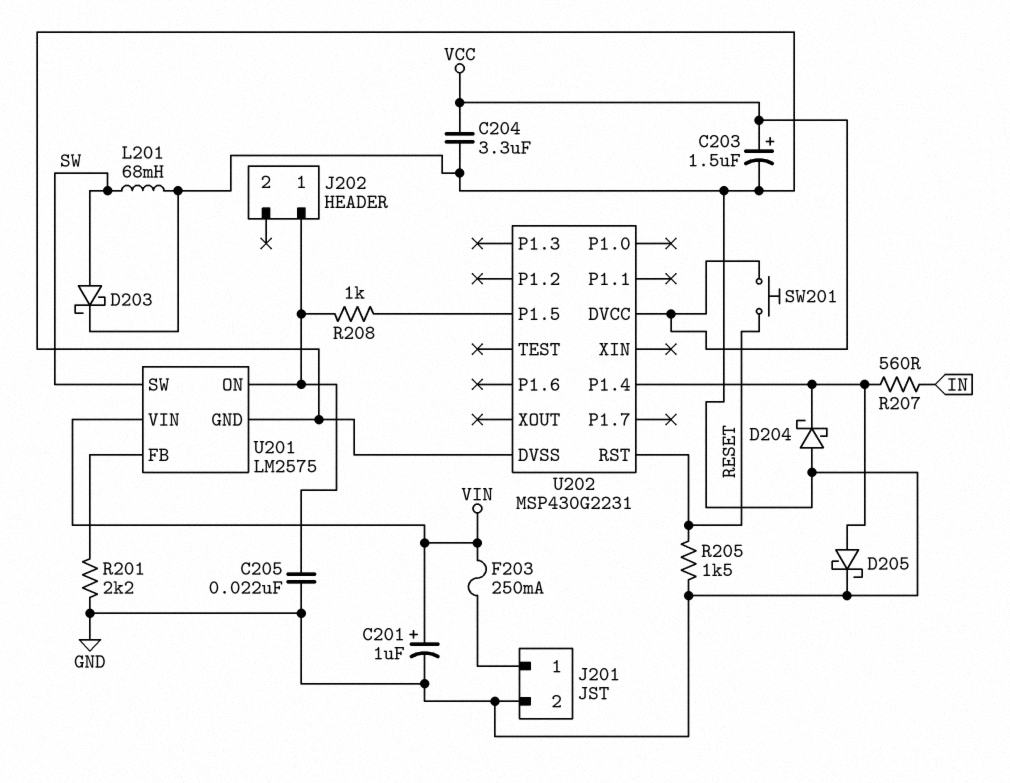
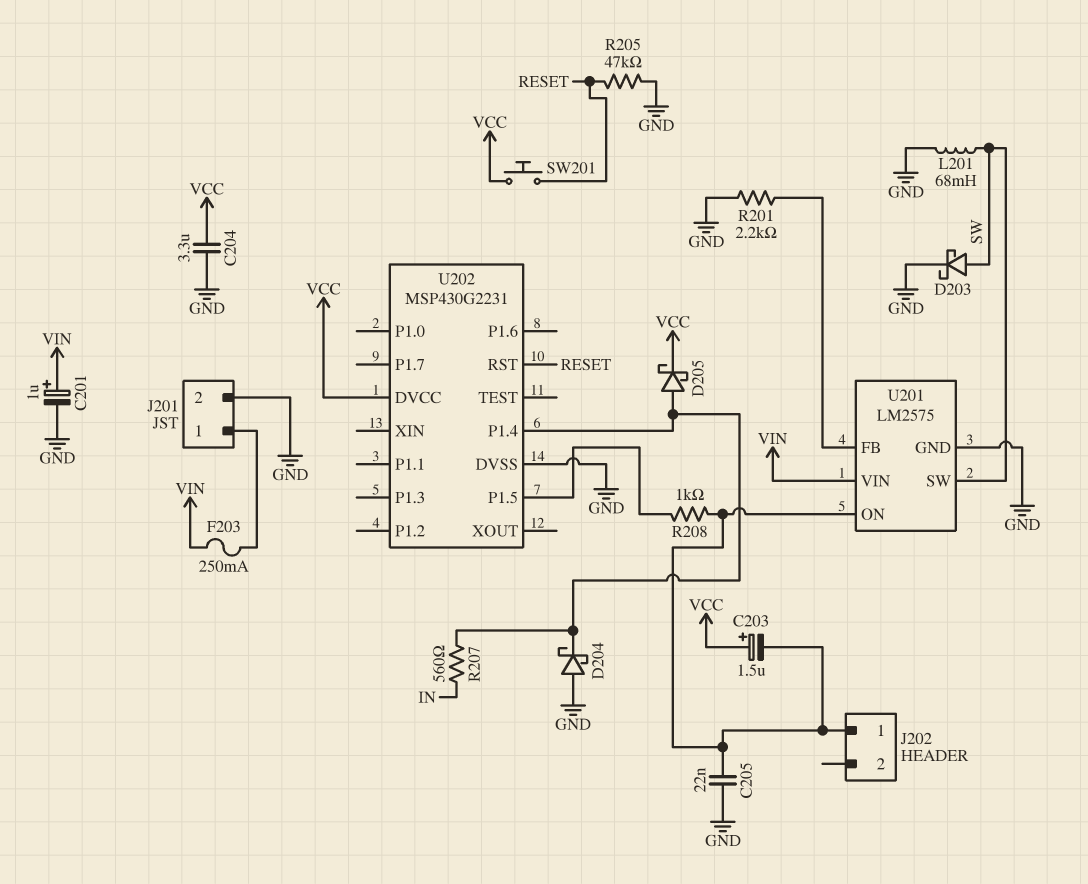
C203: 1.5uF (plus VCC, minus GND) -> 1.5uF (plus VCC, minus J202/1)
D205: schottky (A U202/P1.4, K GND) -> schottky (A U202/P1.4, K VCC)
R205: 1.5k (GND, RESET) -> 47k (GND, RESET)

